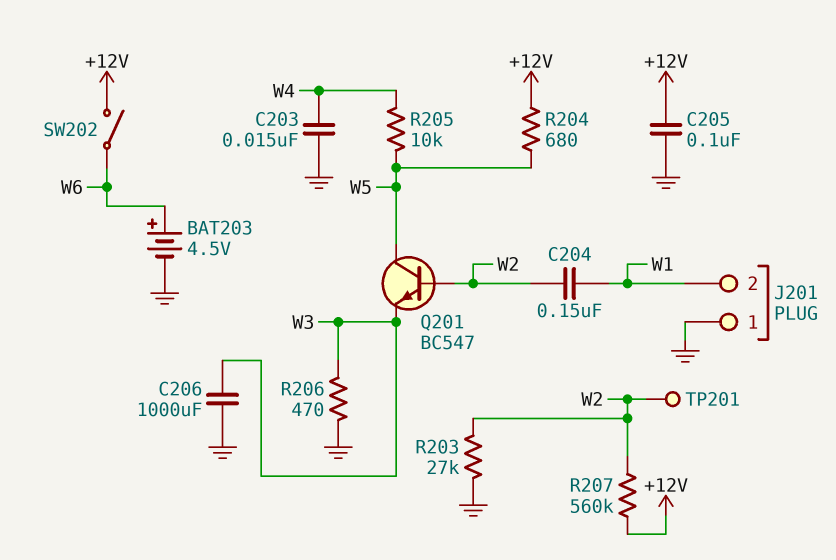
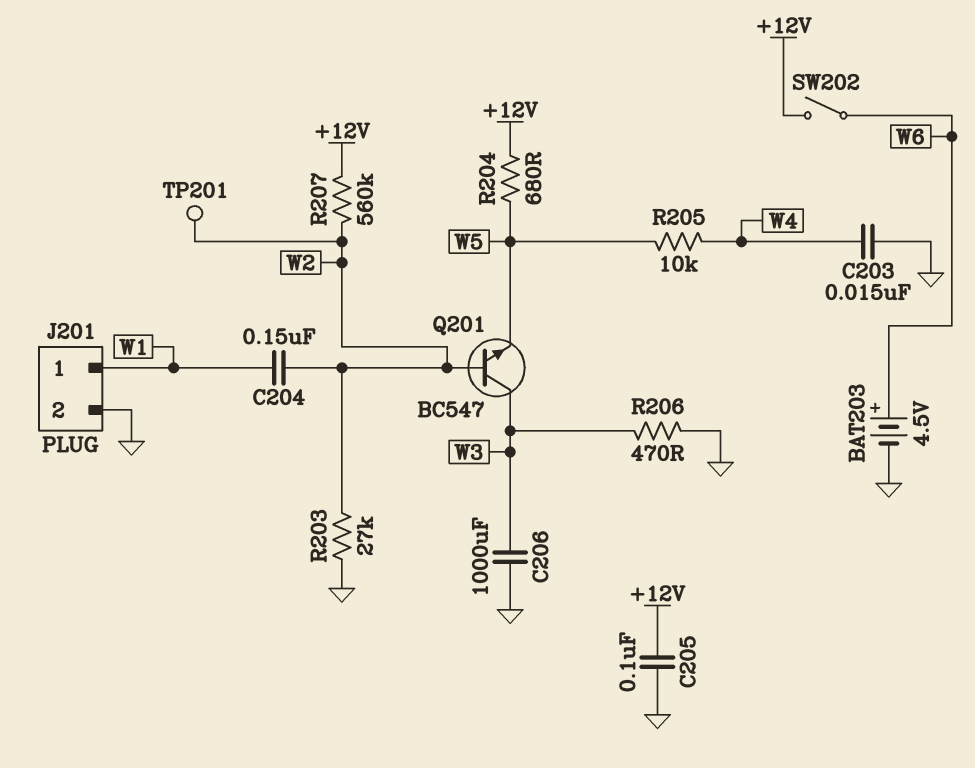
J201 pin 1: GND -> W1
J201 pin 2: W1 -> GND
Q201: NPN BC547 (B W2, C W5, E W3) -> NPN BC547 (B W2, C W3, E W5)

